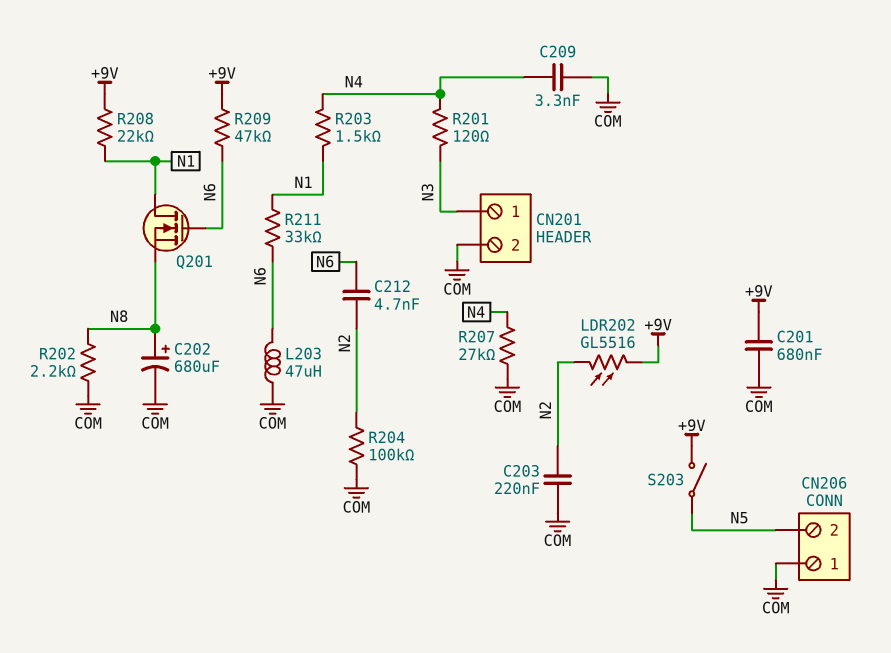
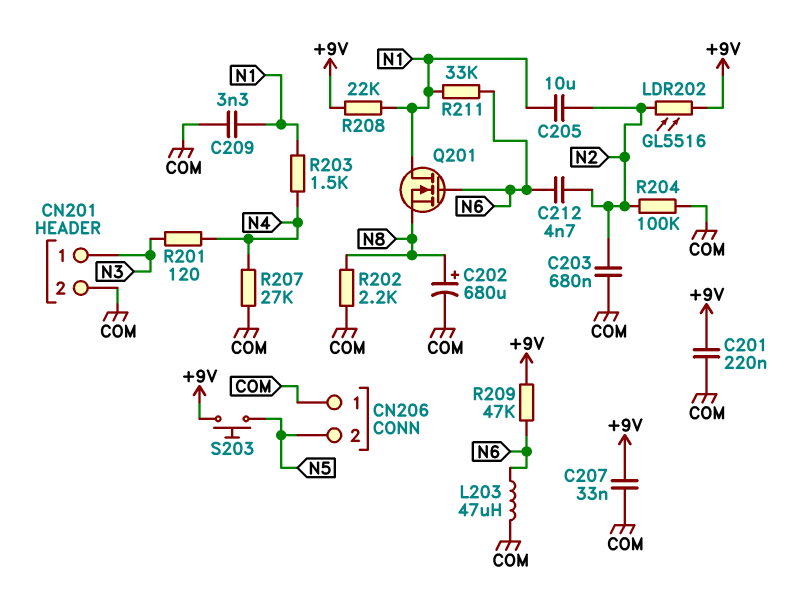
C201: 680nF (+9V, COM) -> 220nF (+9V, COM)
C203: 220nF (COM, N2) -> 680nF (COM, N2)
C205: none -> 10uF (N1, N2)
C207: none -> 33nF (+9V, COM)
C209: 3.3nF (COM, N4) -> 3.3nF (COM, N1)
S203: switch (+9V, N5) -> button (+9V, N5)

